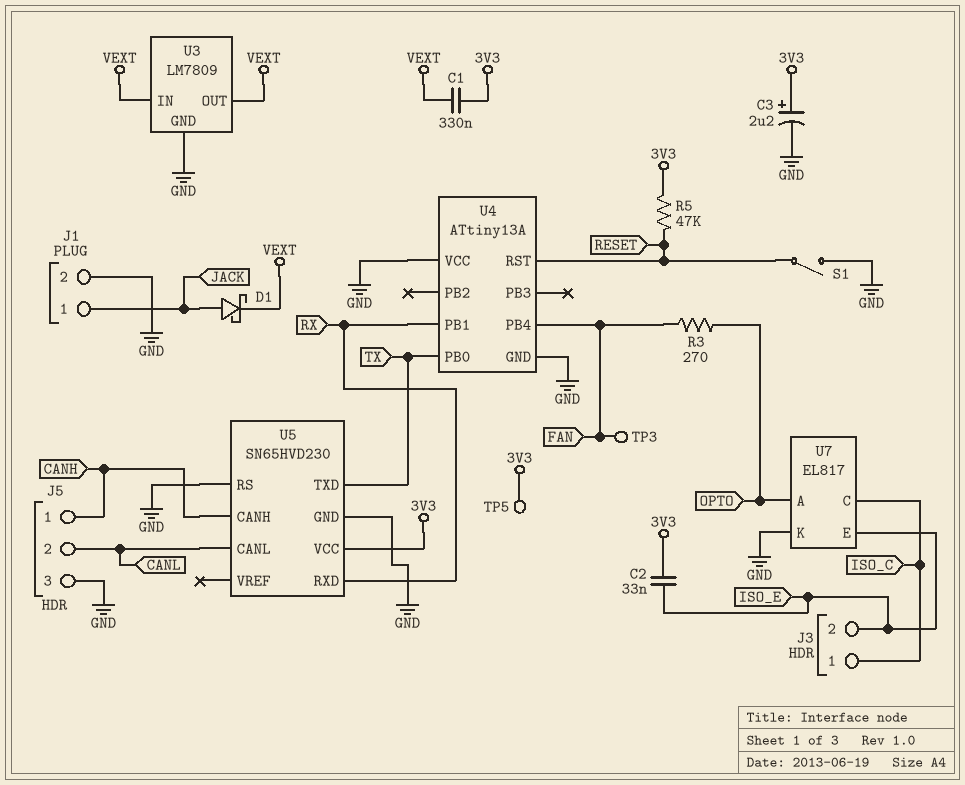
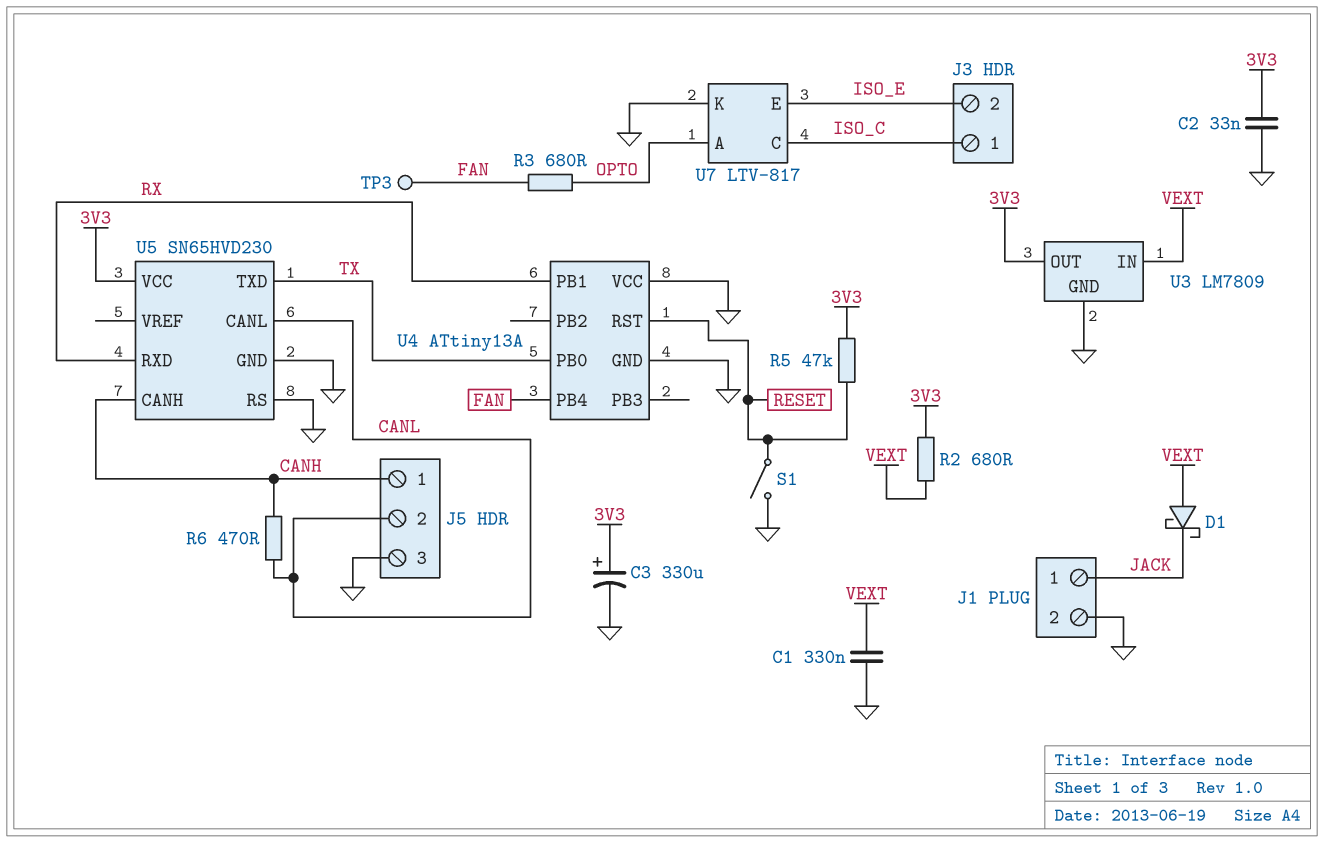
C1: 330nF (3V3, VEXT) -> 330nF (GND, VEXT)
C2: 33nF (3V3, ISO_E) -> 33nF (3V3, GND)
C3: 2.2uF (plus 3V3, minus GND) -> 330uF (plus 3V3, minus GND)
D1: schottky (A JACK, K VEXT) -> schottky (A VEXT, K JACK)
R2: none -> 680 (3V3, VEXT)
R3: 270 (FAN, OPTO) -> 680 (FAN, OPTO)
R6: none -> 470 (CANH, CANL)
TP5: test point (3V3) -> none
U3 pin OUT: VEXT -> 3V3
U7: EL817 -> LTV-817

